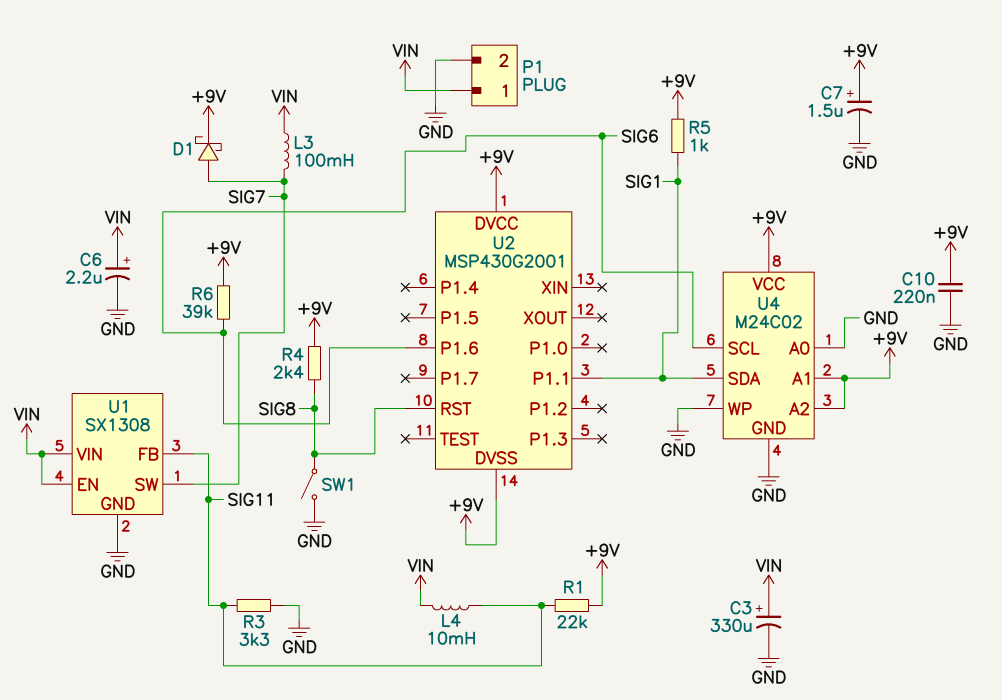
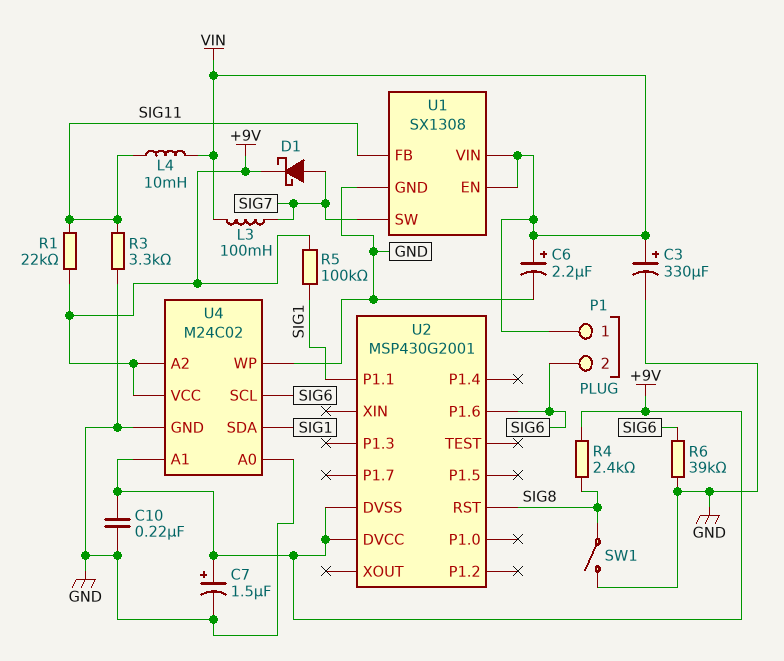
P1 pin 2: GND -> SIG6
R5: 1k (+9V, SIG1) -> 100k (+9V, SIG1)
R6: 39k (+9V, SIG6) -> 39k (GND, SIG6)

